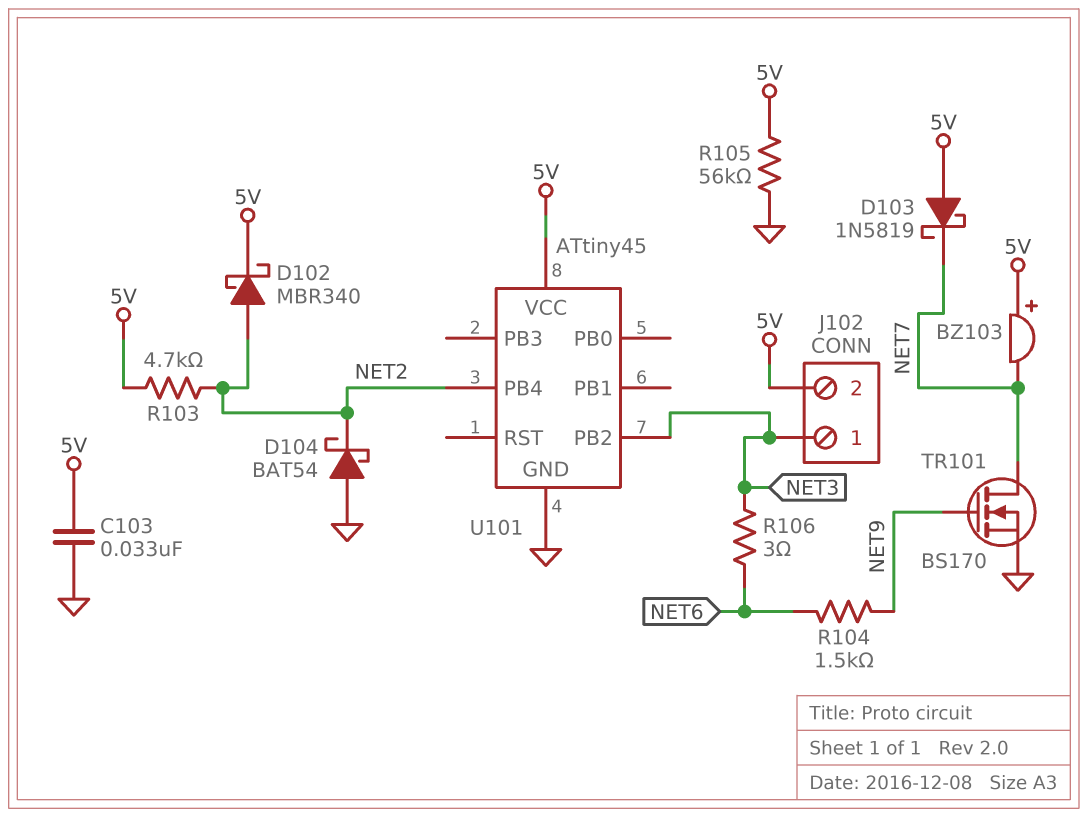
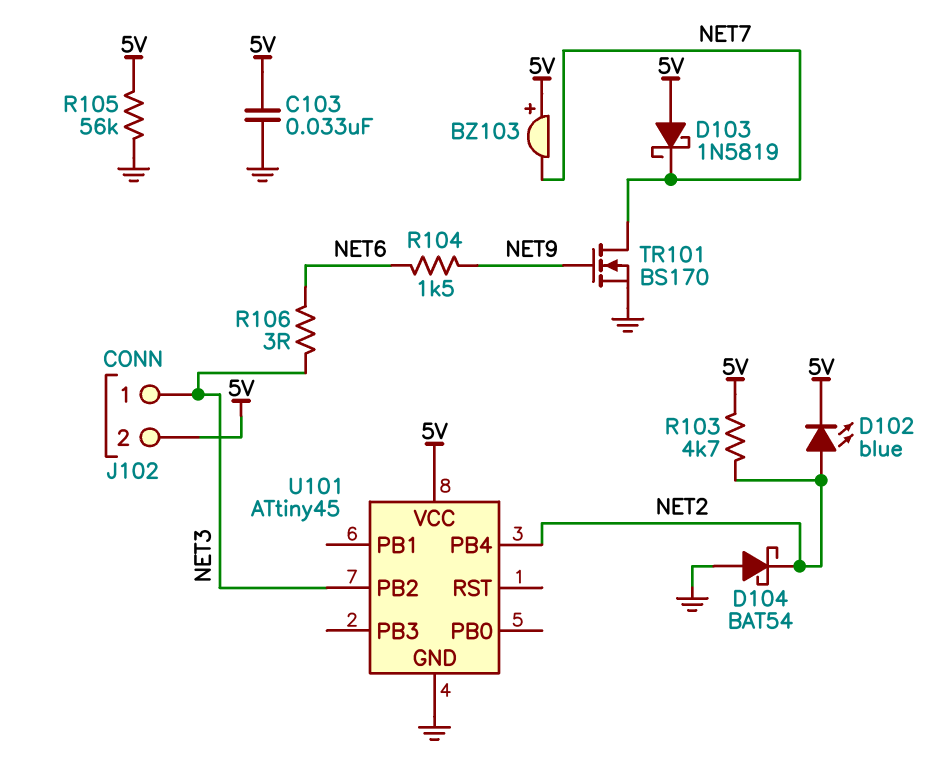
D102: schottky MBR340 (A NET2, K 5V) -> LED blue (A NET2, K 5V)

